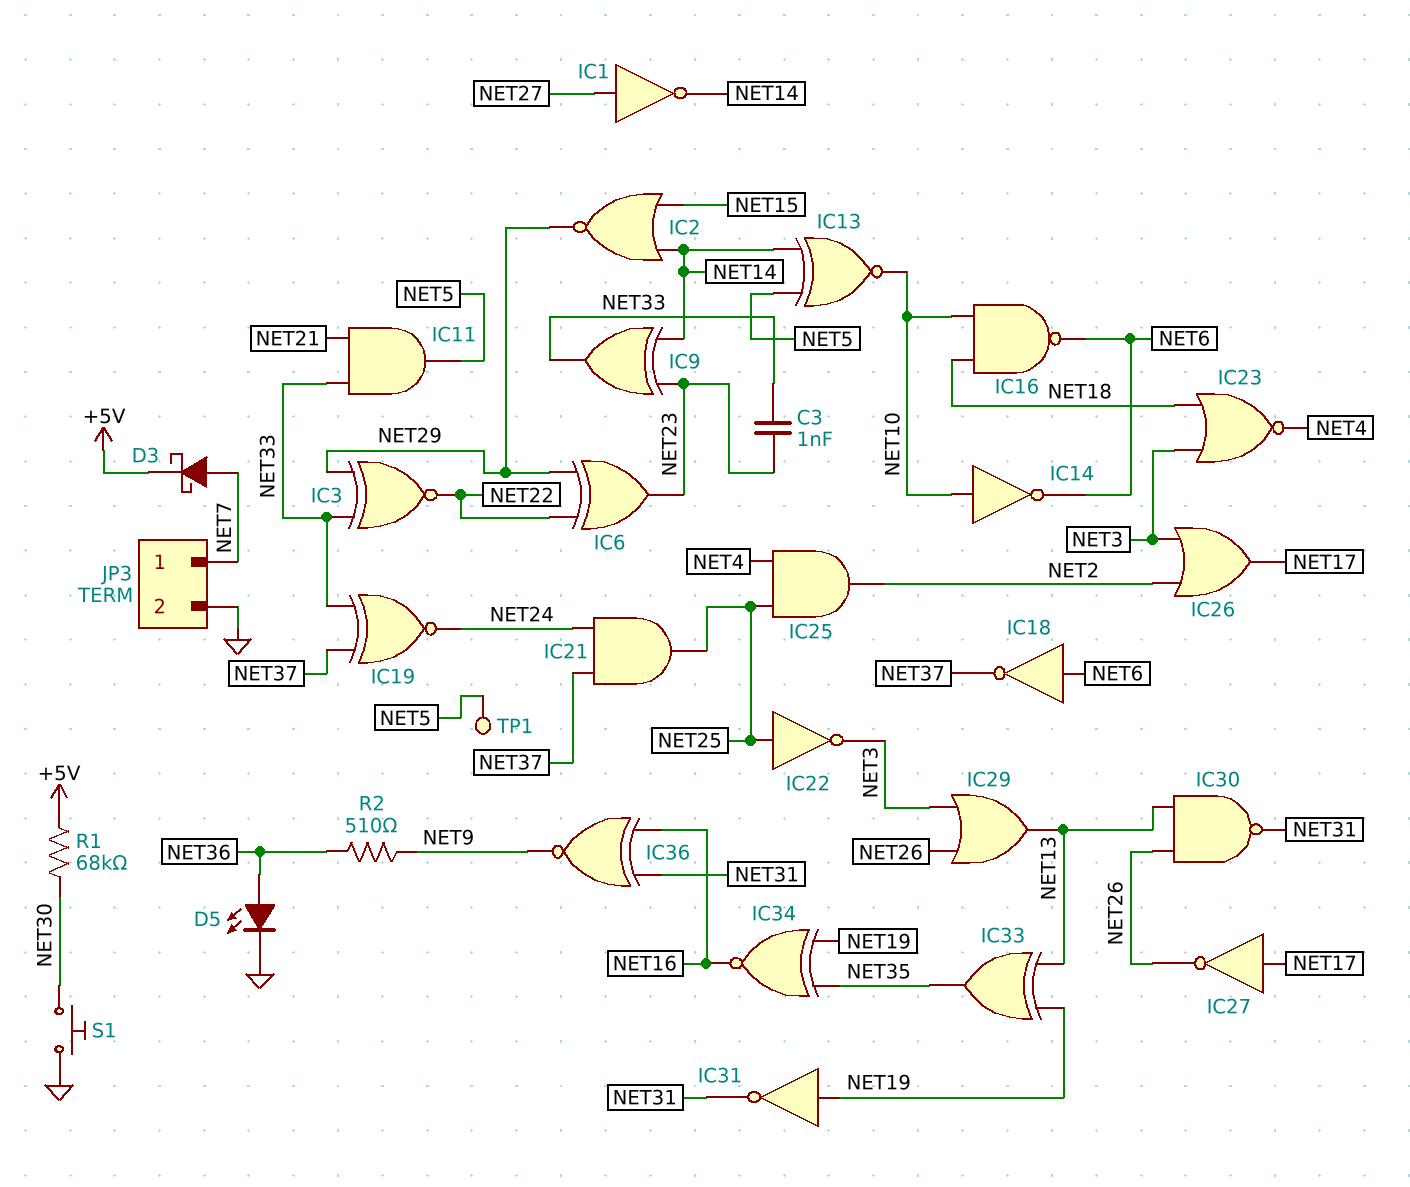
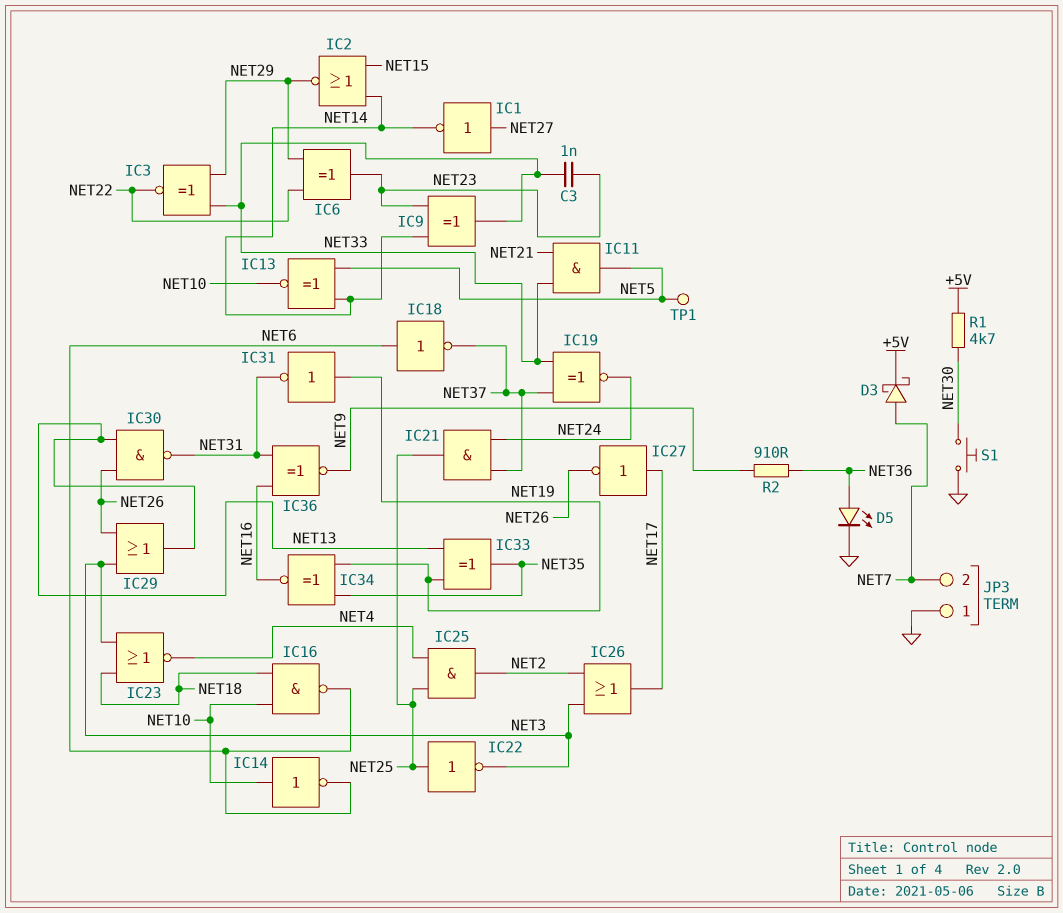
JP3 pin 1: NET7 -> GND
JP3 pin 2: GND -> NET7
R1: 68k (+5V, NET30) -> 4.7k (+5V, NET30)
R2: 510 (NET9, NET36) -> 910 (NET9, NET36)

